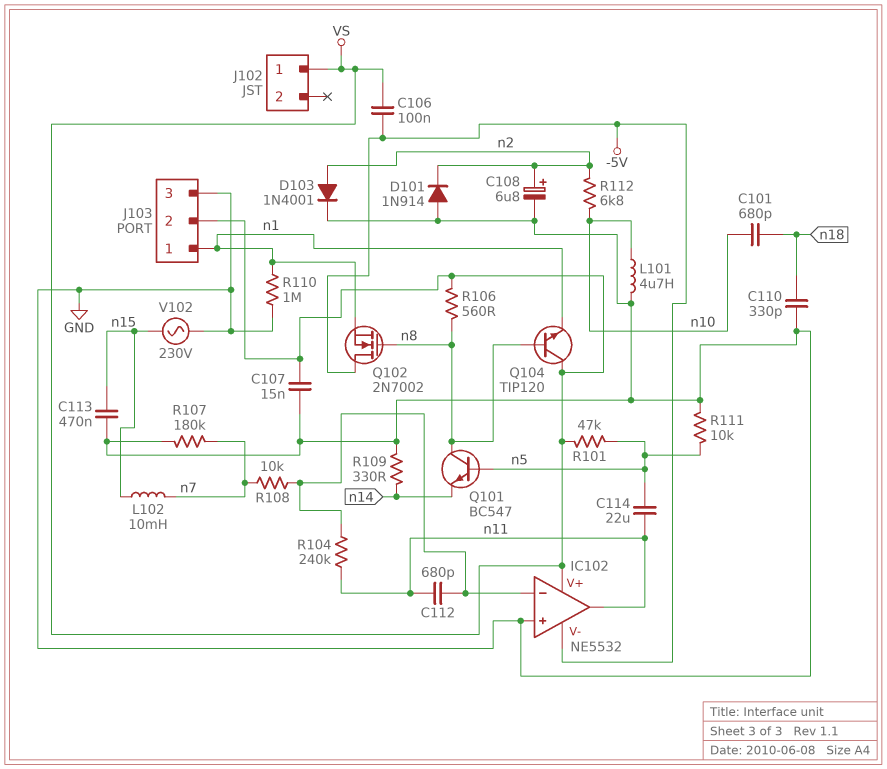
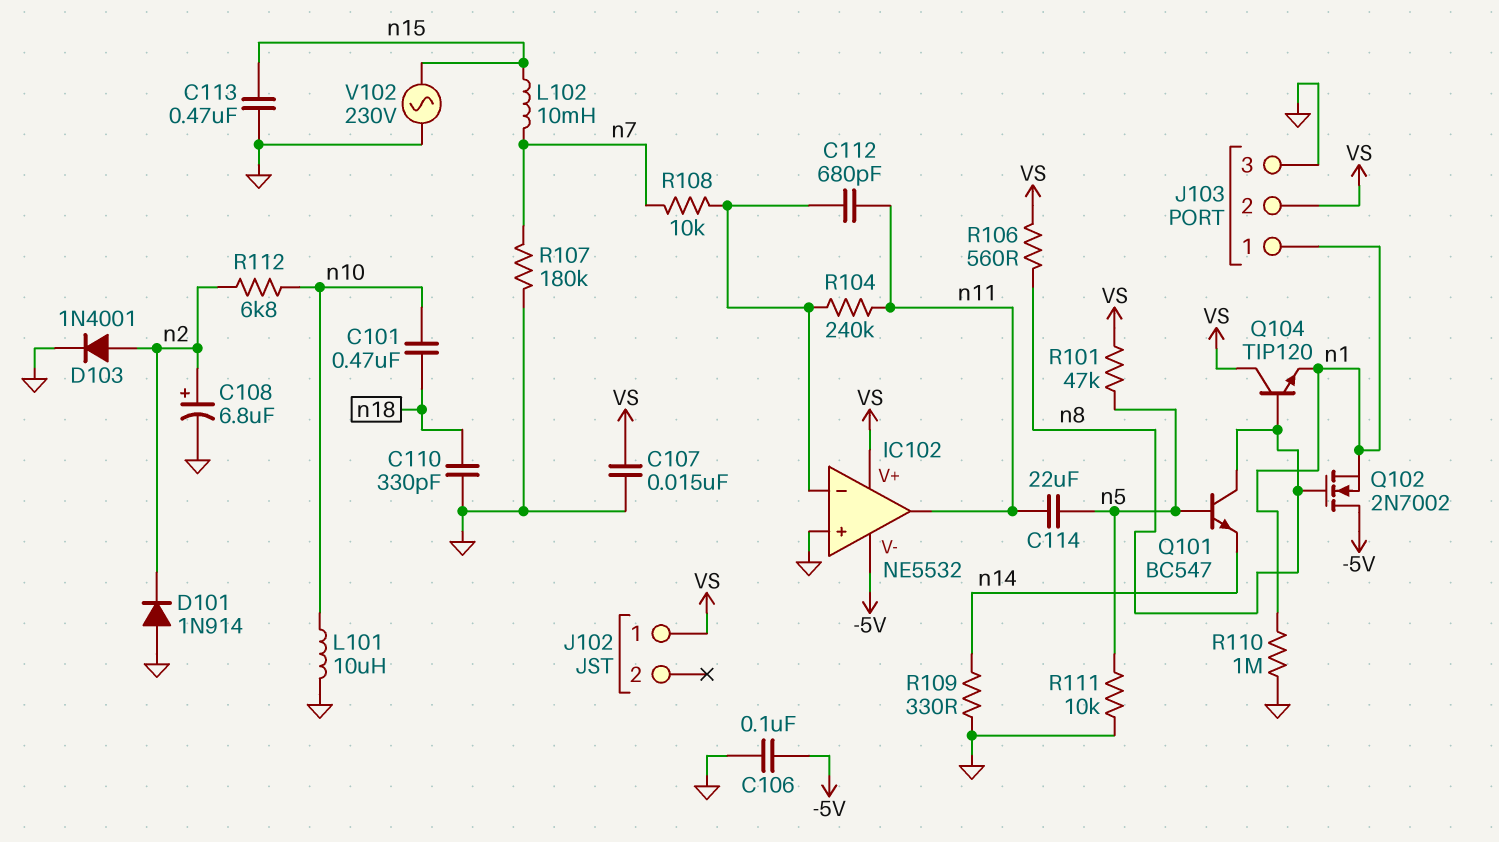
C101: 680pF (n10, n18) -> 470nF (n10, n18)
C106: 100nF (-5V, VS) -> 100nF (-5V, GND)
L101: 4.7uH (GND, n10) -> 10uH (GND, n10)

